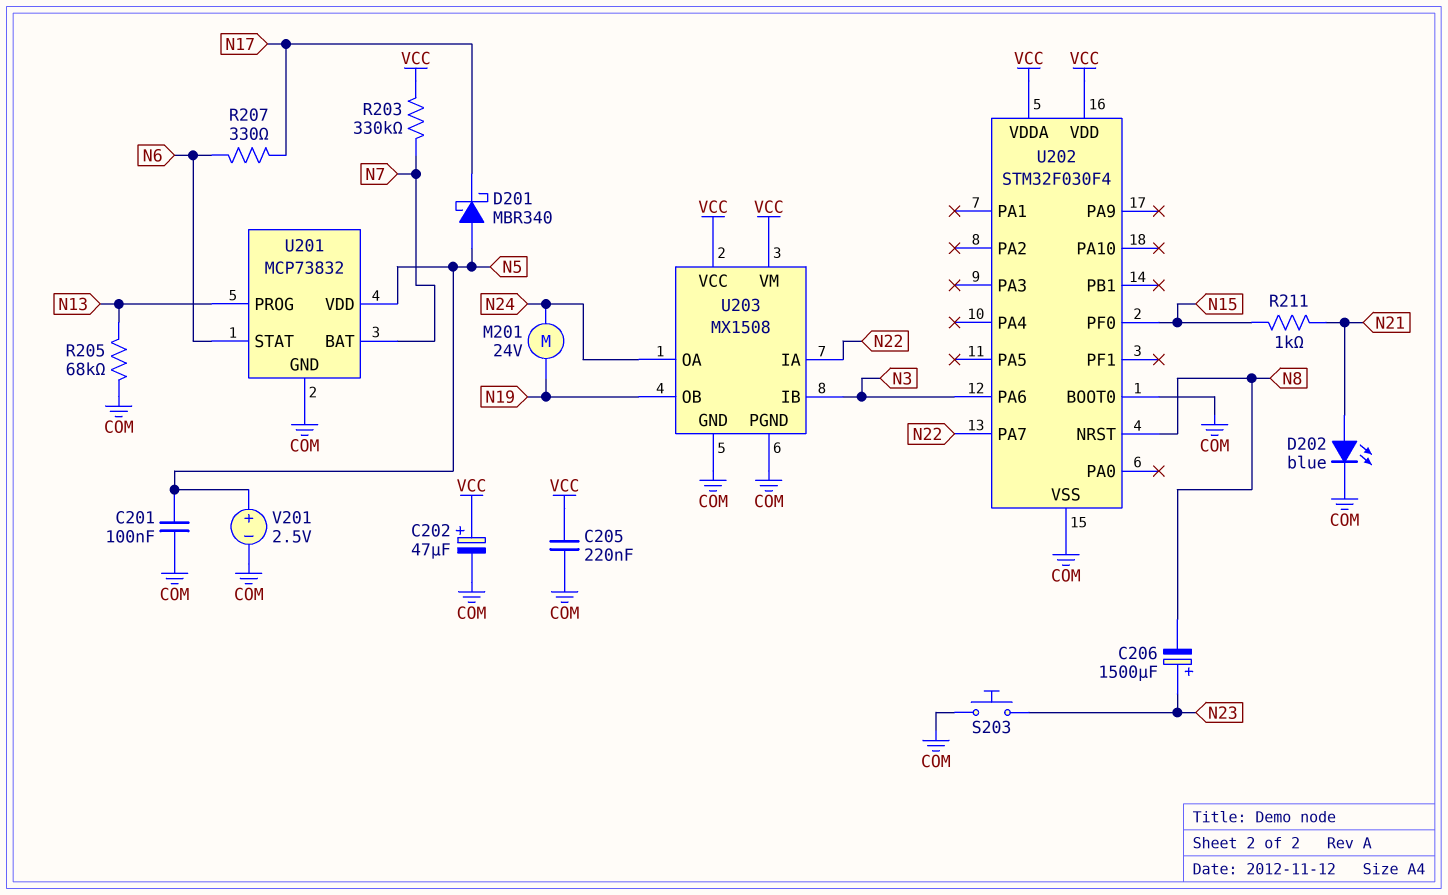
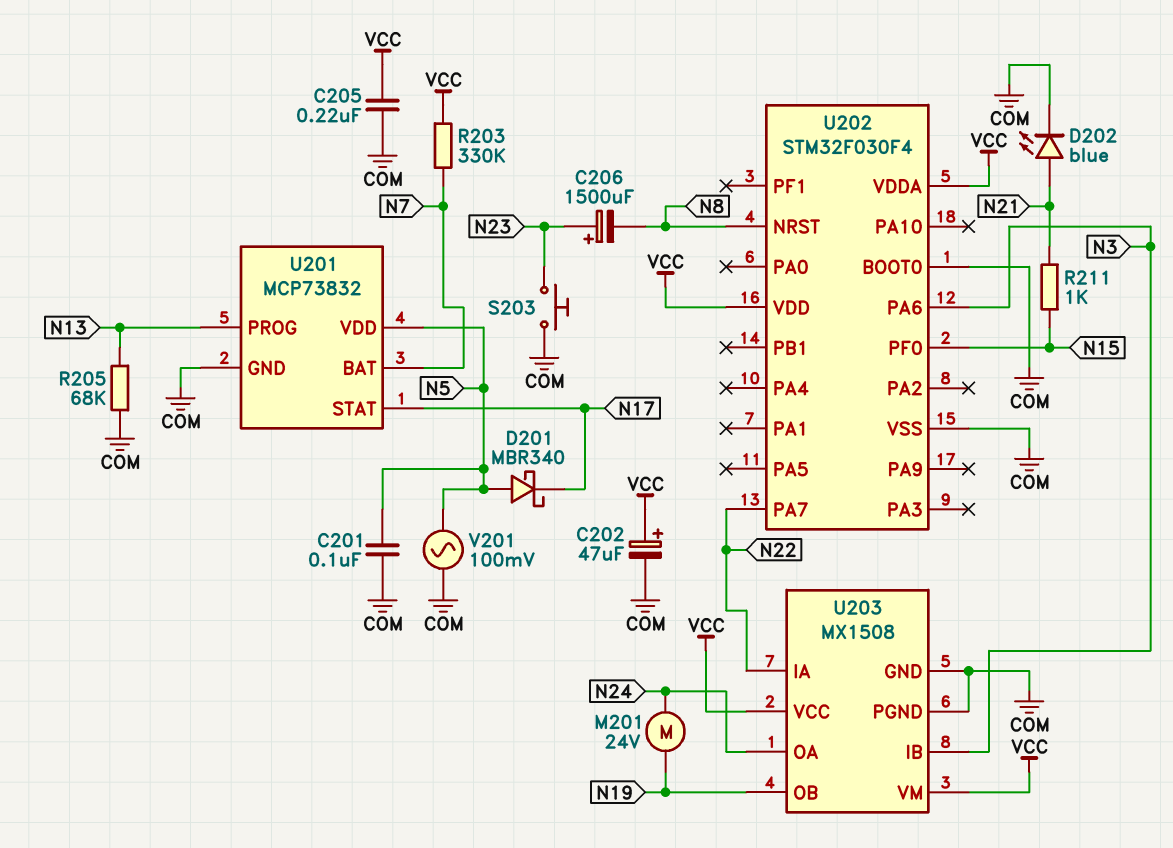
R207: 330 (N6, N17) -> none
U201 pin STAT: N6 -> N17
V201: 2.5V (plus N5, minus COM) -> AC 100mV (COM, N5)

